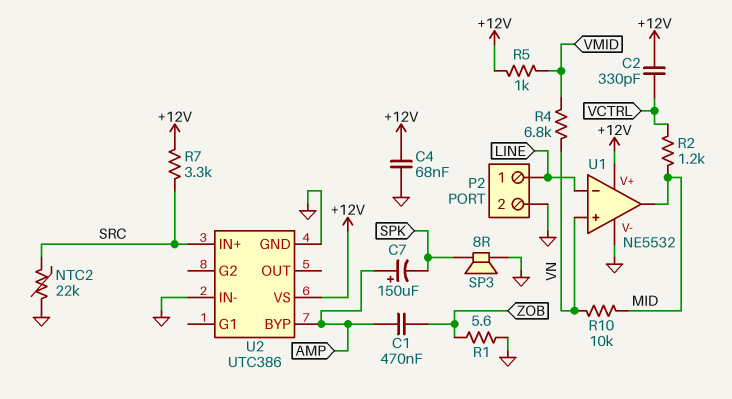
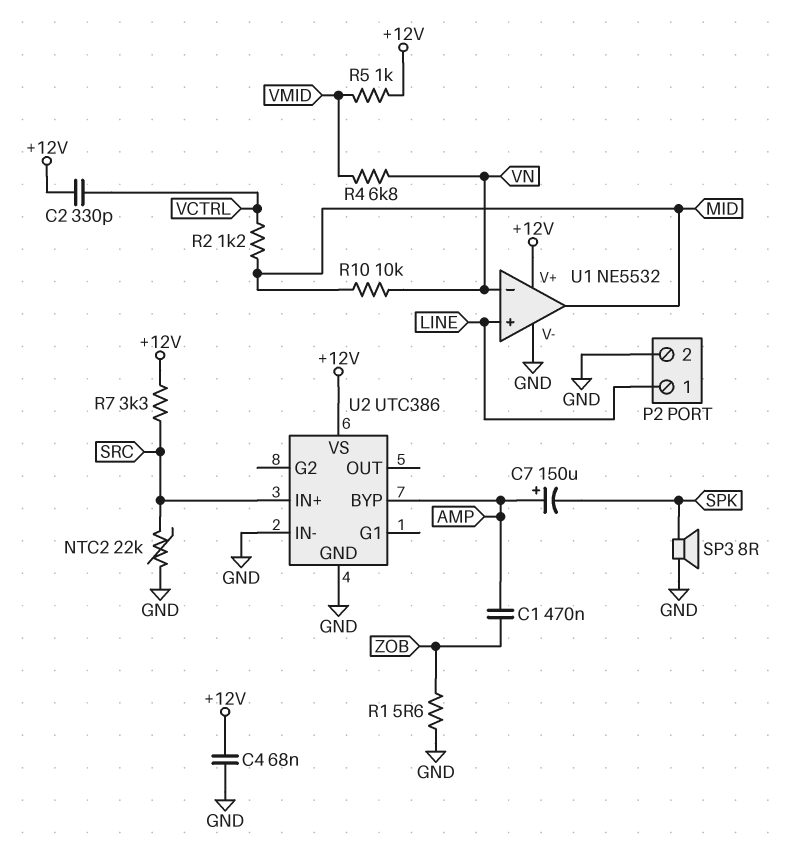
U1 pin in+: VN -> LINE
U1 pin in-: LINE -> VN

